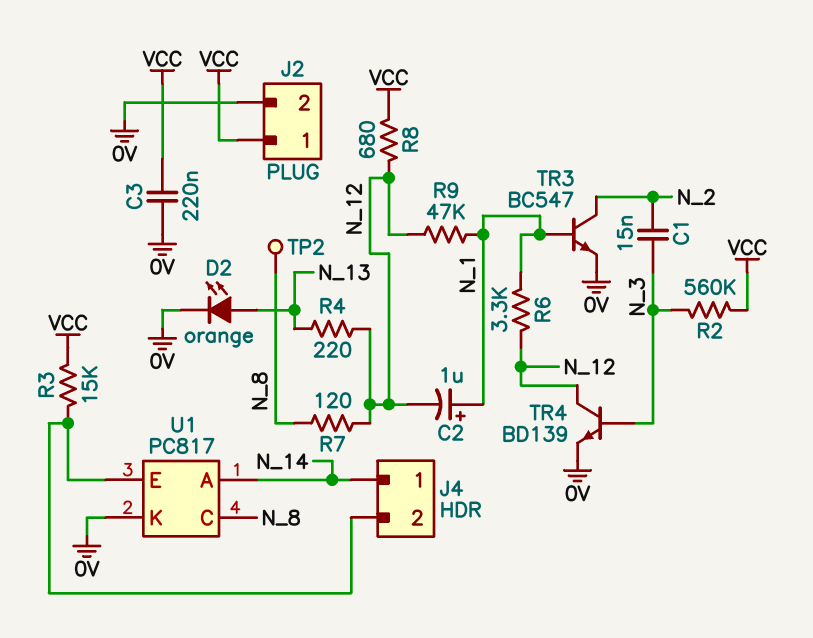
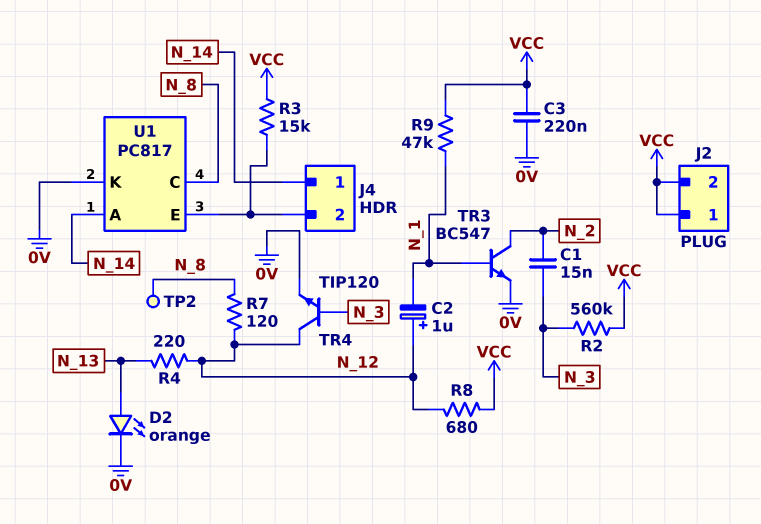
C2: 1uF (plus N_1, minus N_12) -> 1uF (plus N_12, minus N_1)
J2 pin 2: 0V -> VCC
R6: 3.3k (N_1, N_12) -> none
R9: 47k (N_1, N_12) -> 47k (N_1, VCC)
TR4: NPN BD139 (B N_3, C N_12, E 0V) -> NPN TIP120 (B N_3, C N_12, E 0V)

